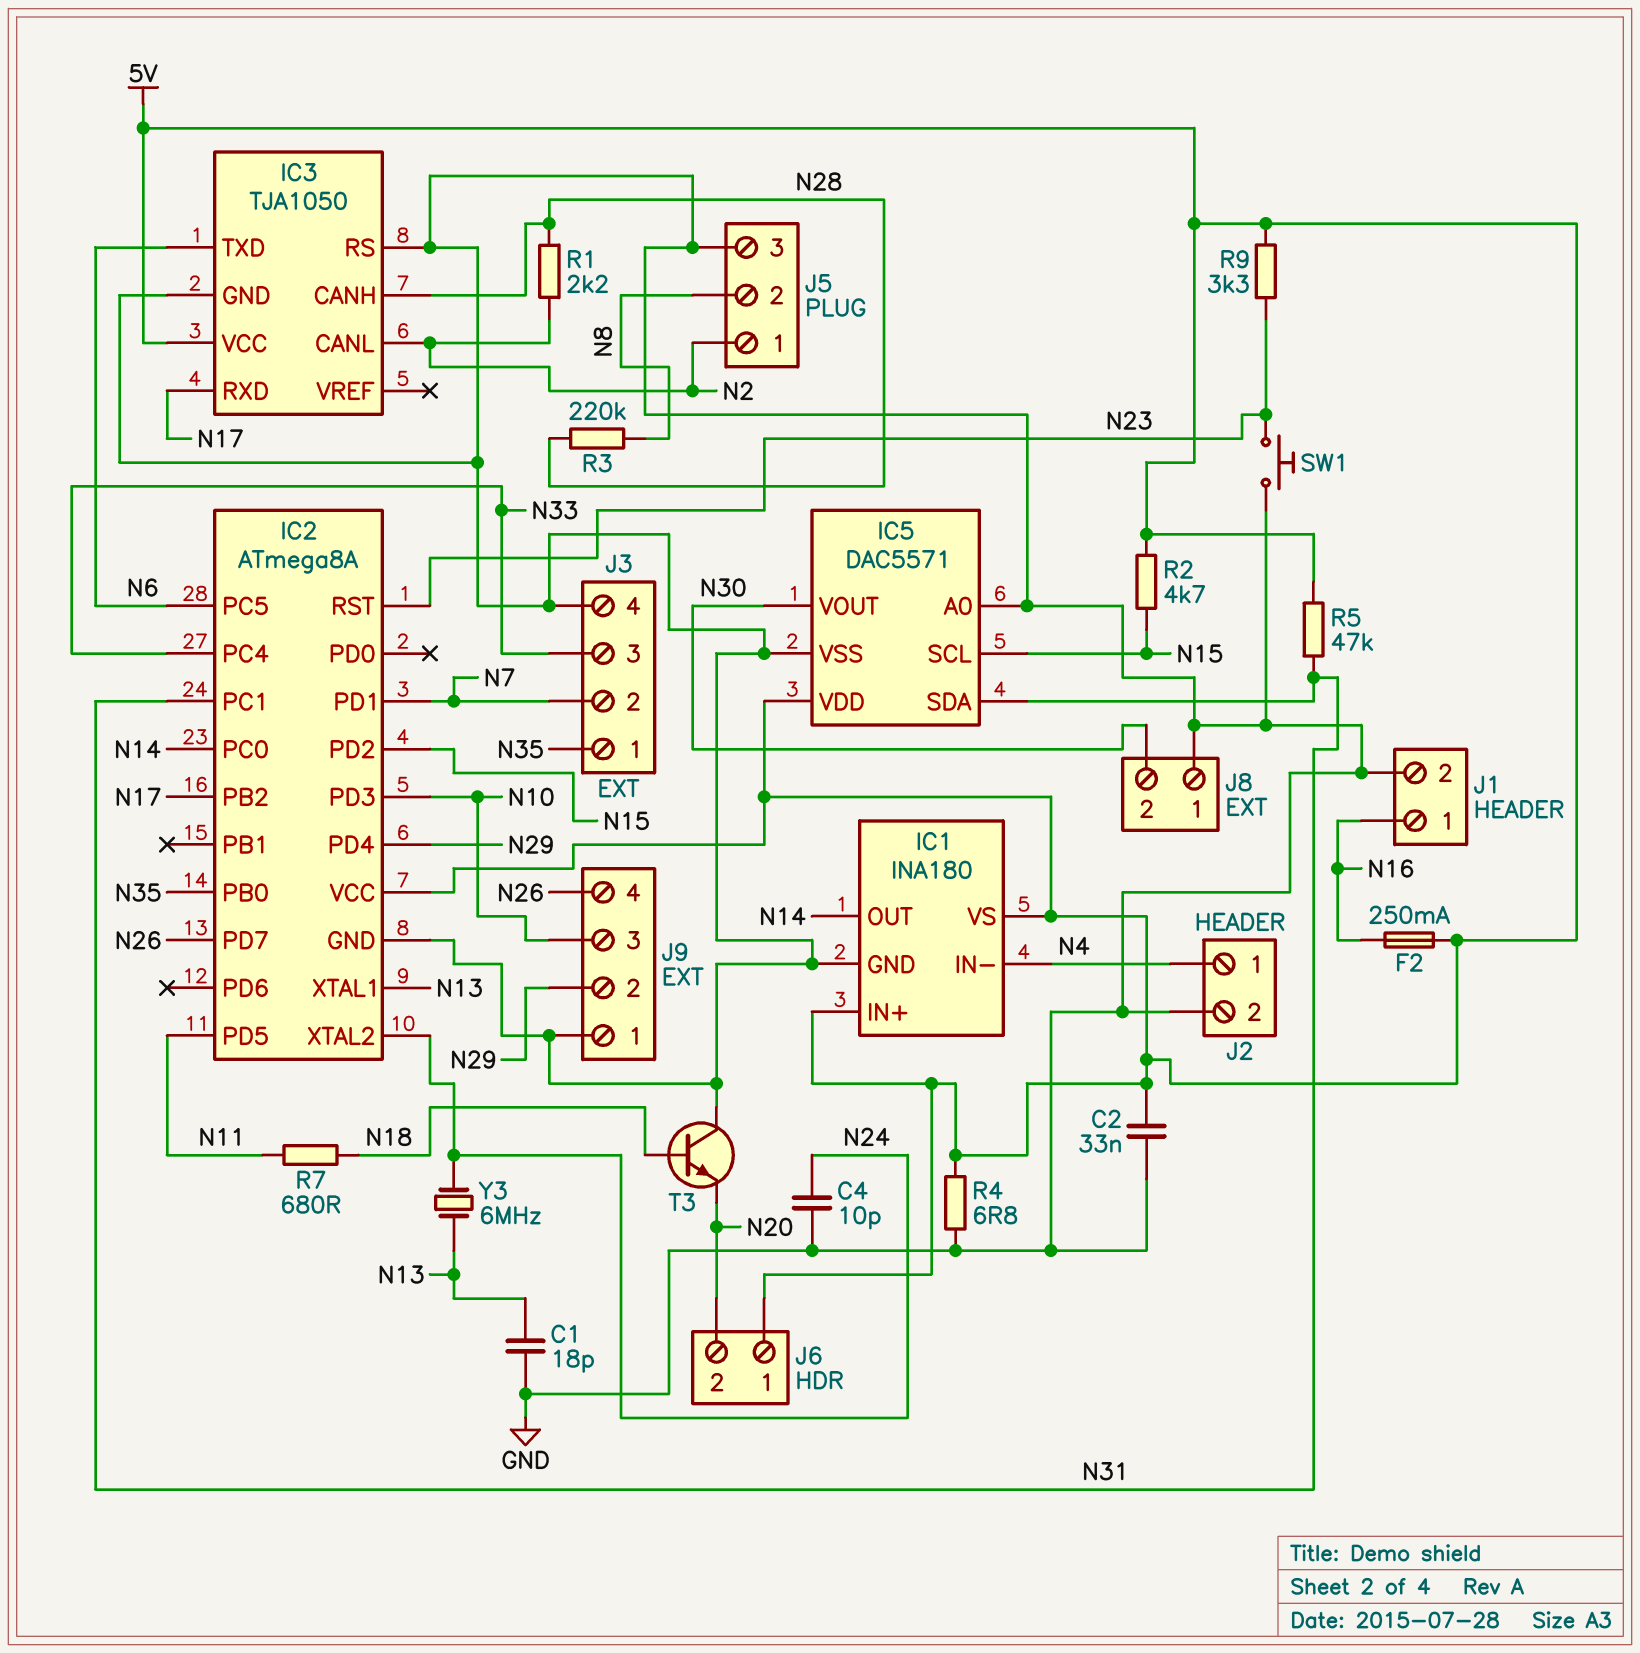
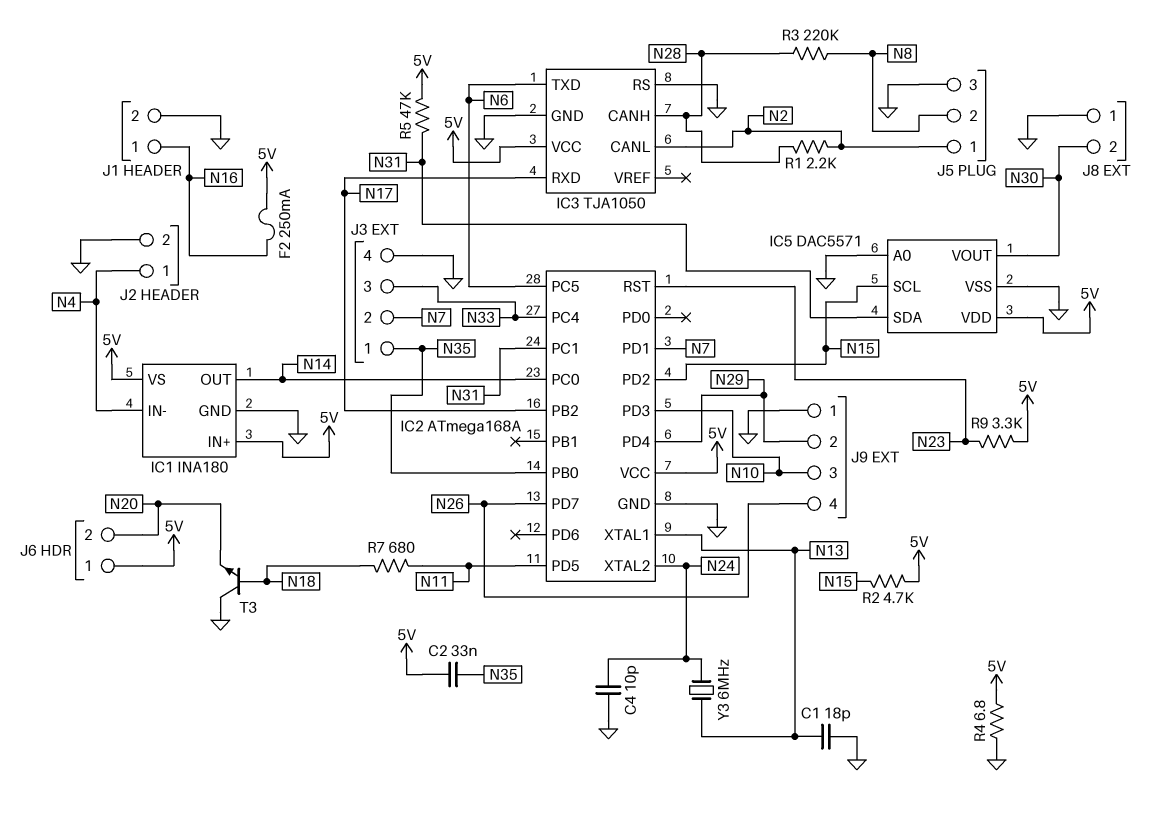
C2: 33nF (5V, GND) -> 33nF (5V, N35)
IC2: ATmega8A -> ATmega168A
SW1: button (GND, N23) -> none

